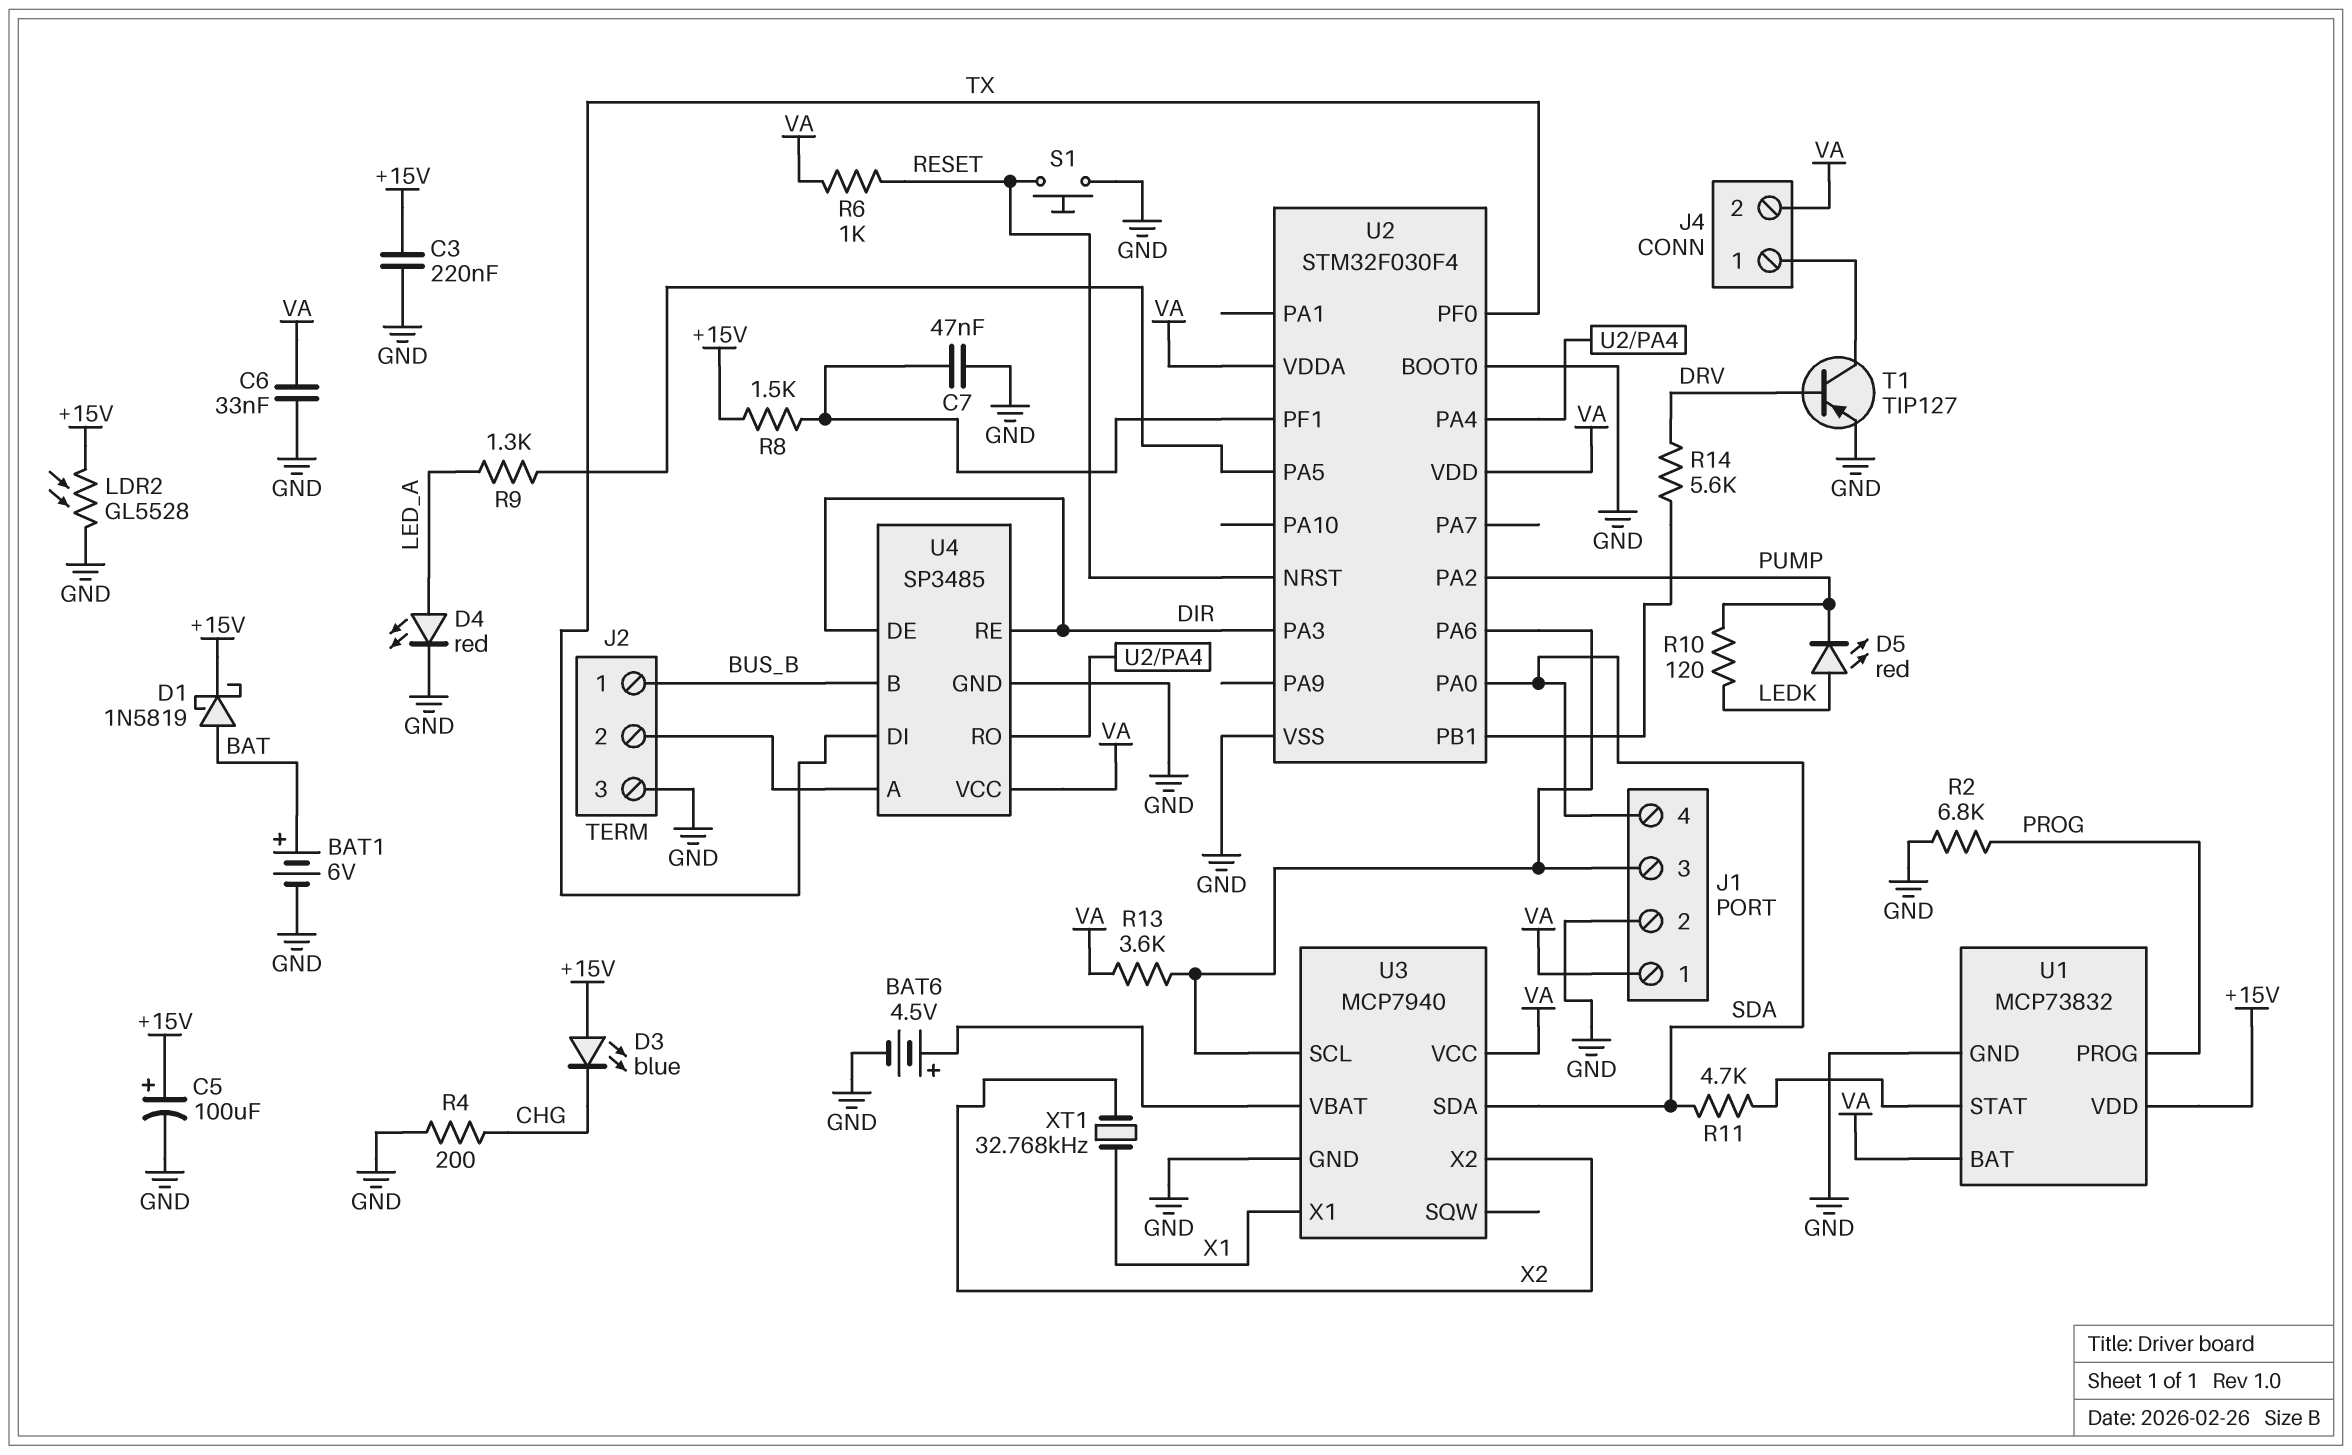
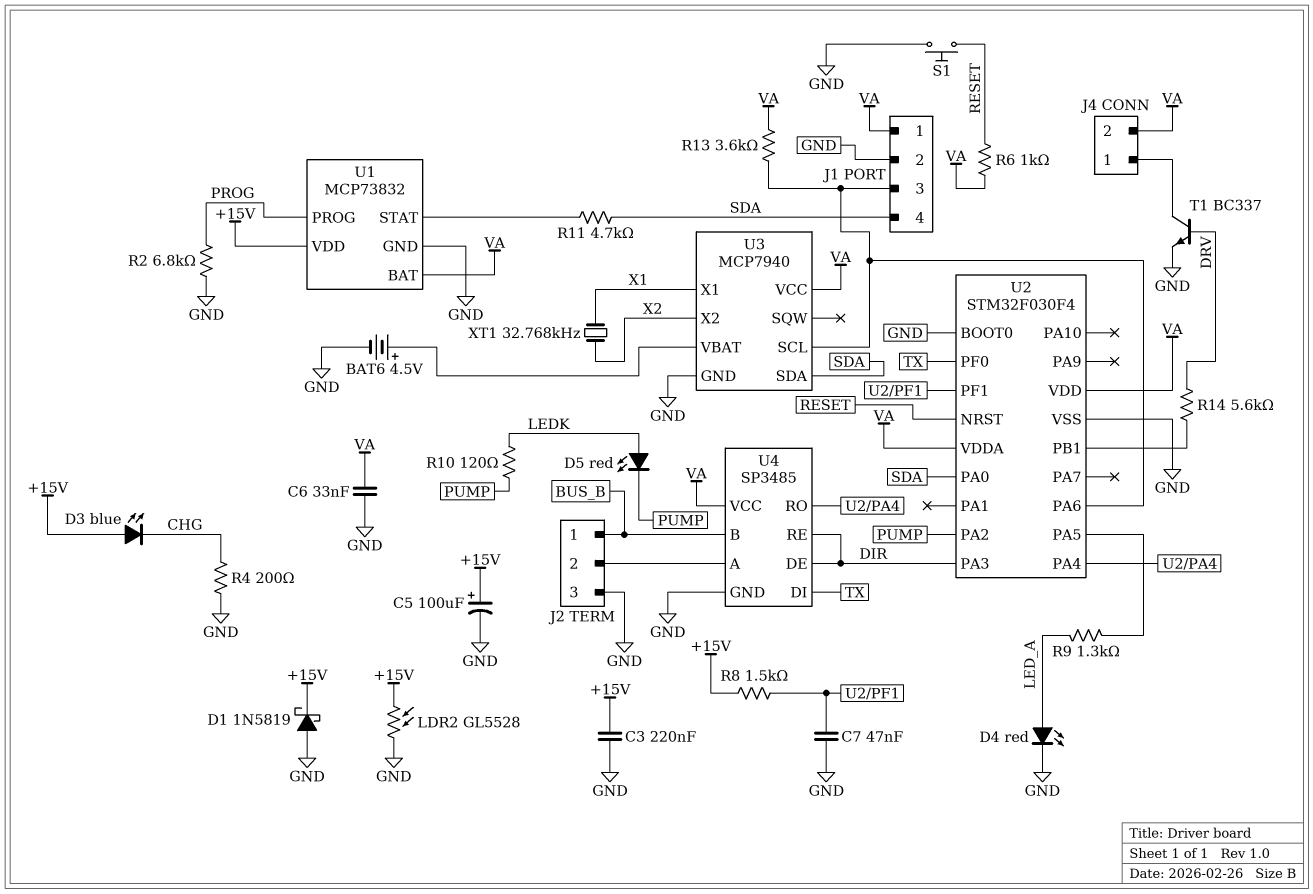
BAT1: 6V (plus BAT, minus GND) -> none
D1: schottky 1N5819 (A BAT, K +15V) -> schottky 1N5819 (A GND, K +15V)
T1: PNP TIP127 (B DRV, C J4/1, E GND) -> NPN BC337 (B DRV, C J4/1, E GND)

